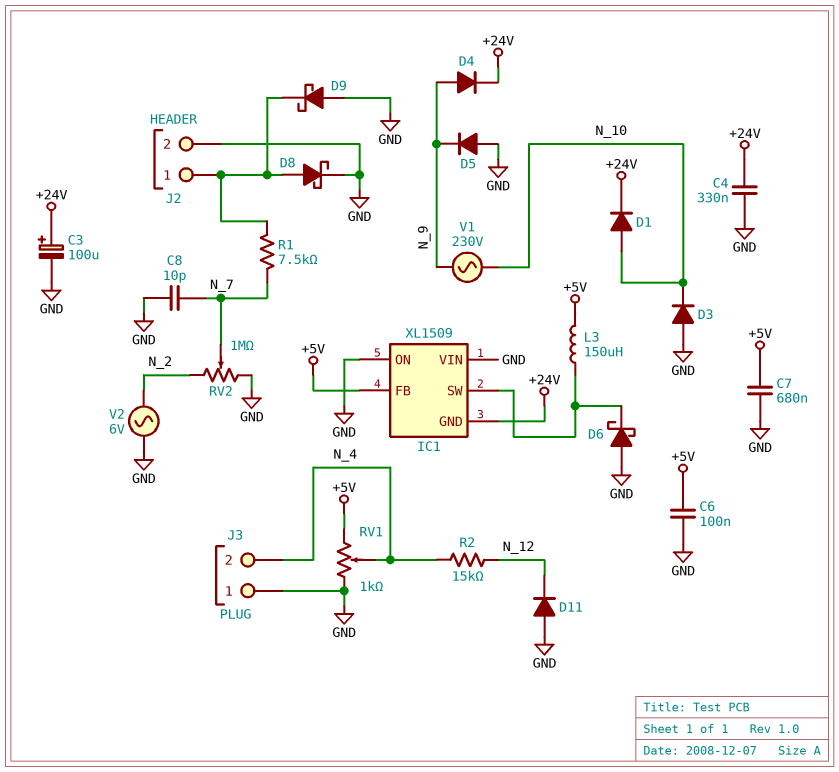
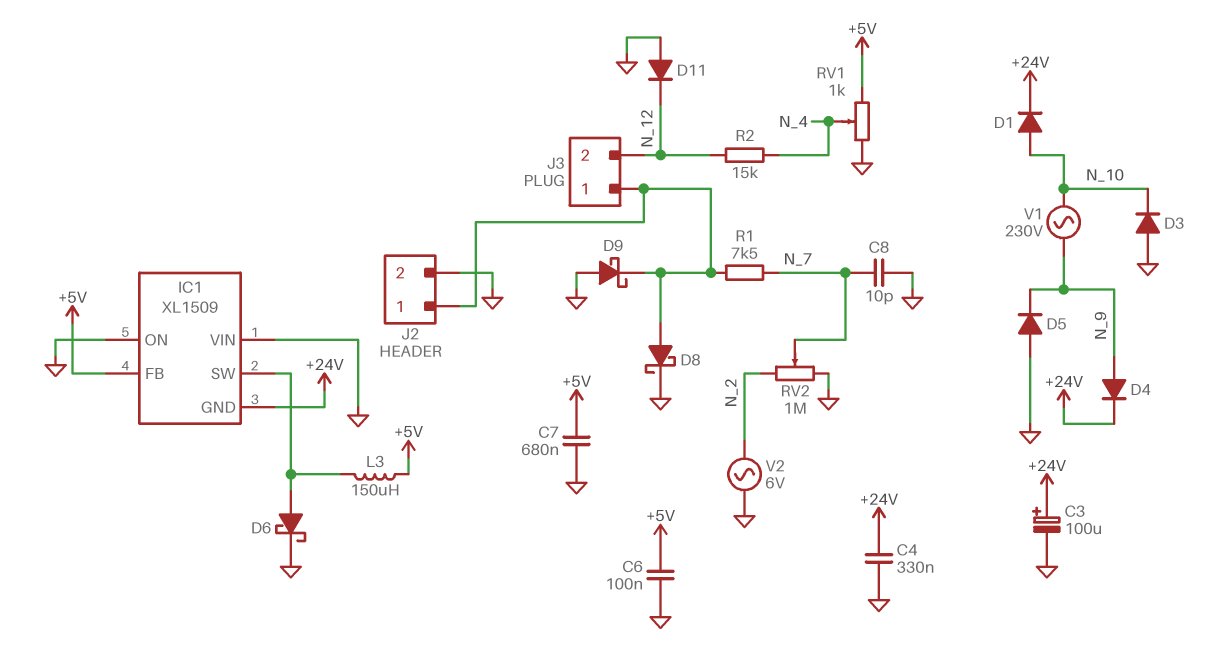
D6: schottky (A GND, K IC1/SW) -> schottky (A IC1/SW, K GND)
J3 pin 1: GND -> J2/1
J3 pin 2: N_4 -> N_12

